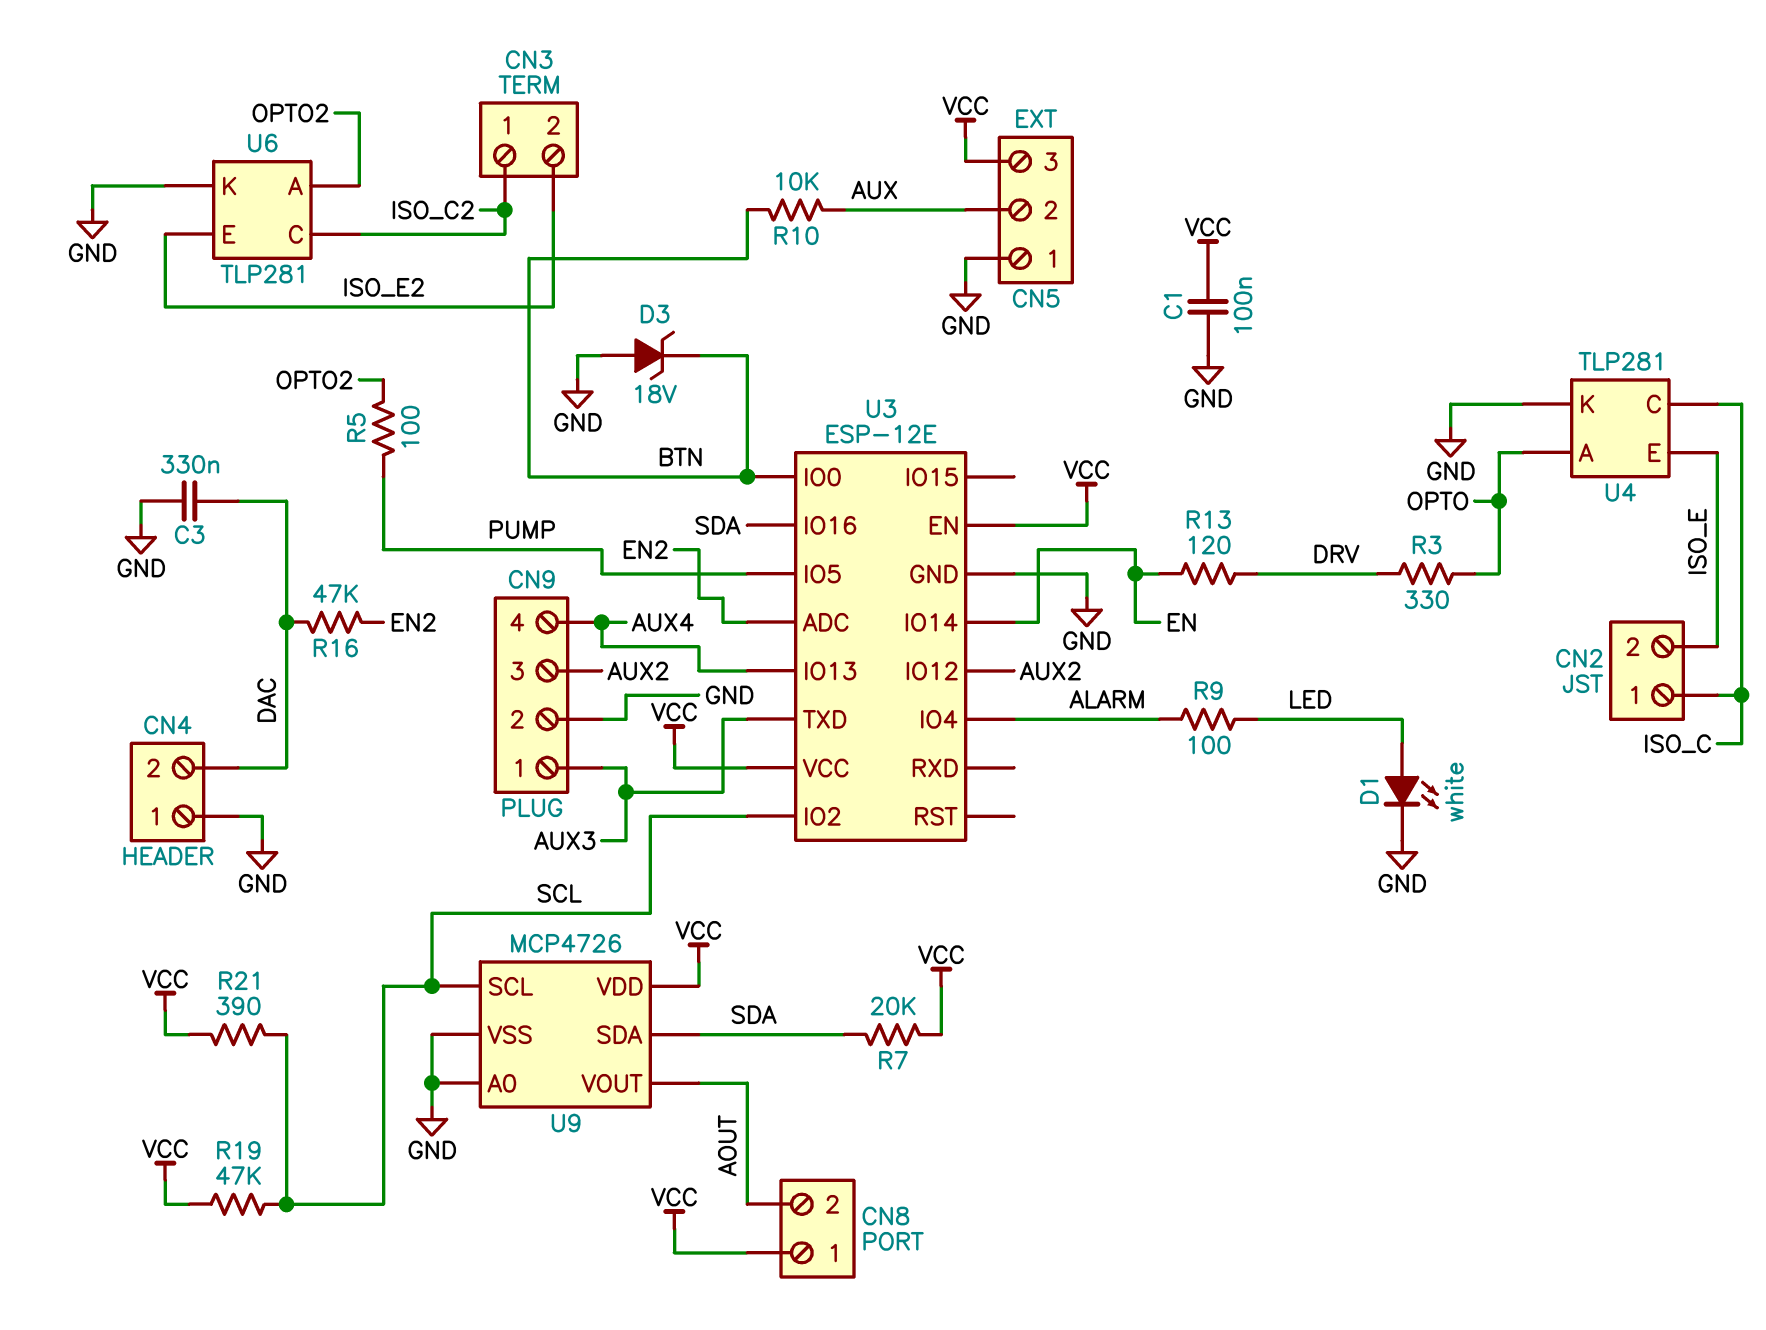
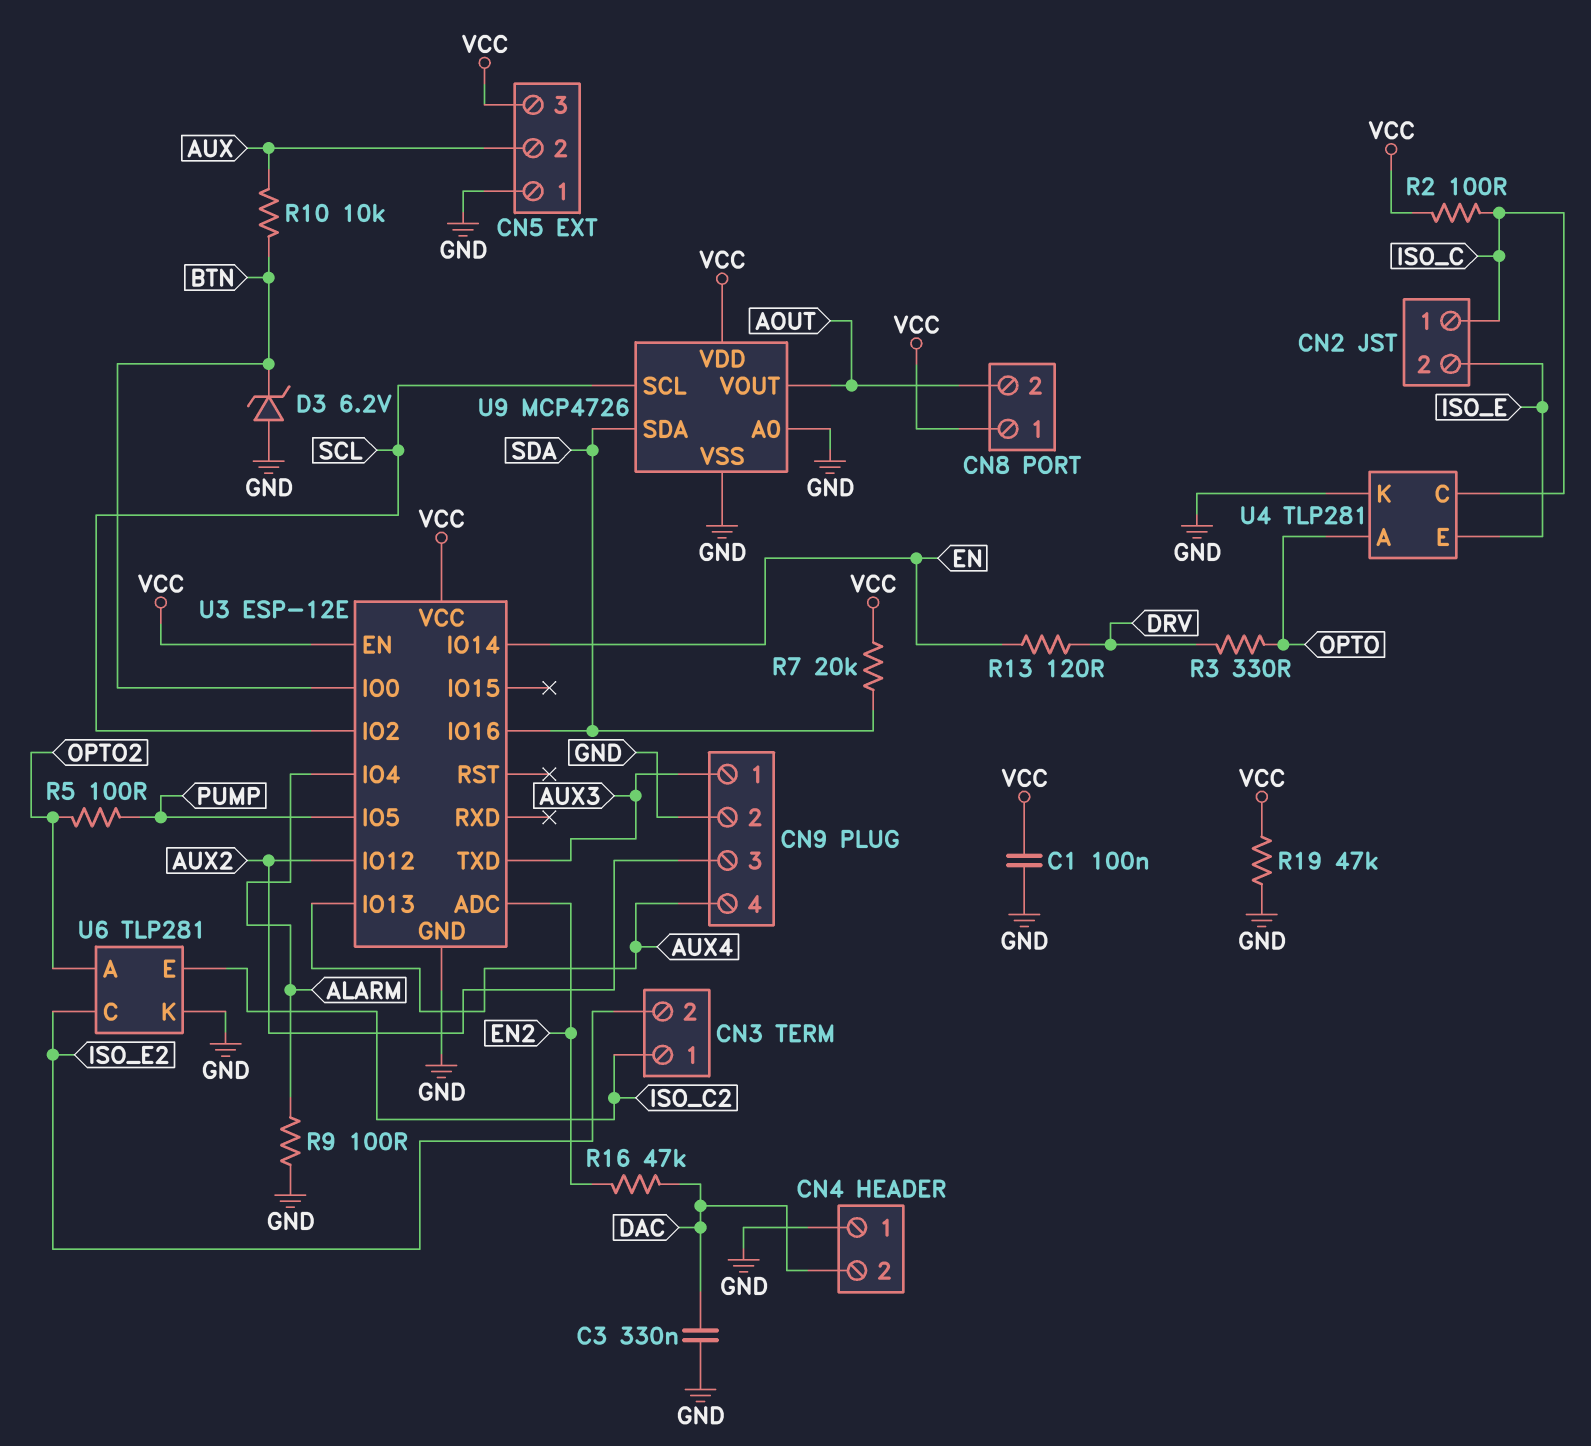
D1: LED white (A LED, K GND) -> none
D3: zener 18V (A GND, K BTN) -> zener 6.2V (A GND, K BTN)
R2: none -> 100 (ISO_C, VCC)
R9: 100 (ALARM, LED) -> 100 (ALARM, GND)
R19: 47k (SCL, VCC) -> 47k (GND, VCC)
R21: 390 (SCL, VCC) -> none
U6 pin C: ISO_C2 -> ISO_E2
U6 pin E: ISO_E2 -> ISO_C2

